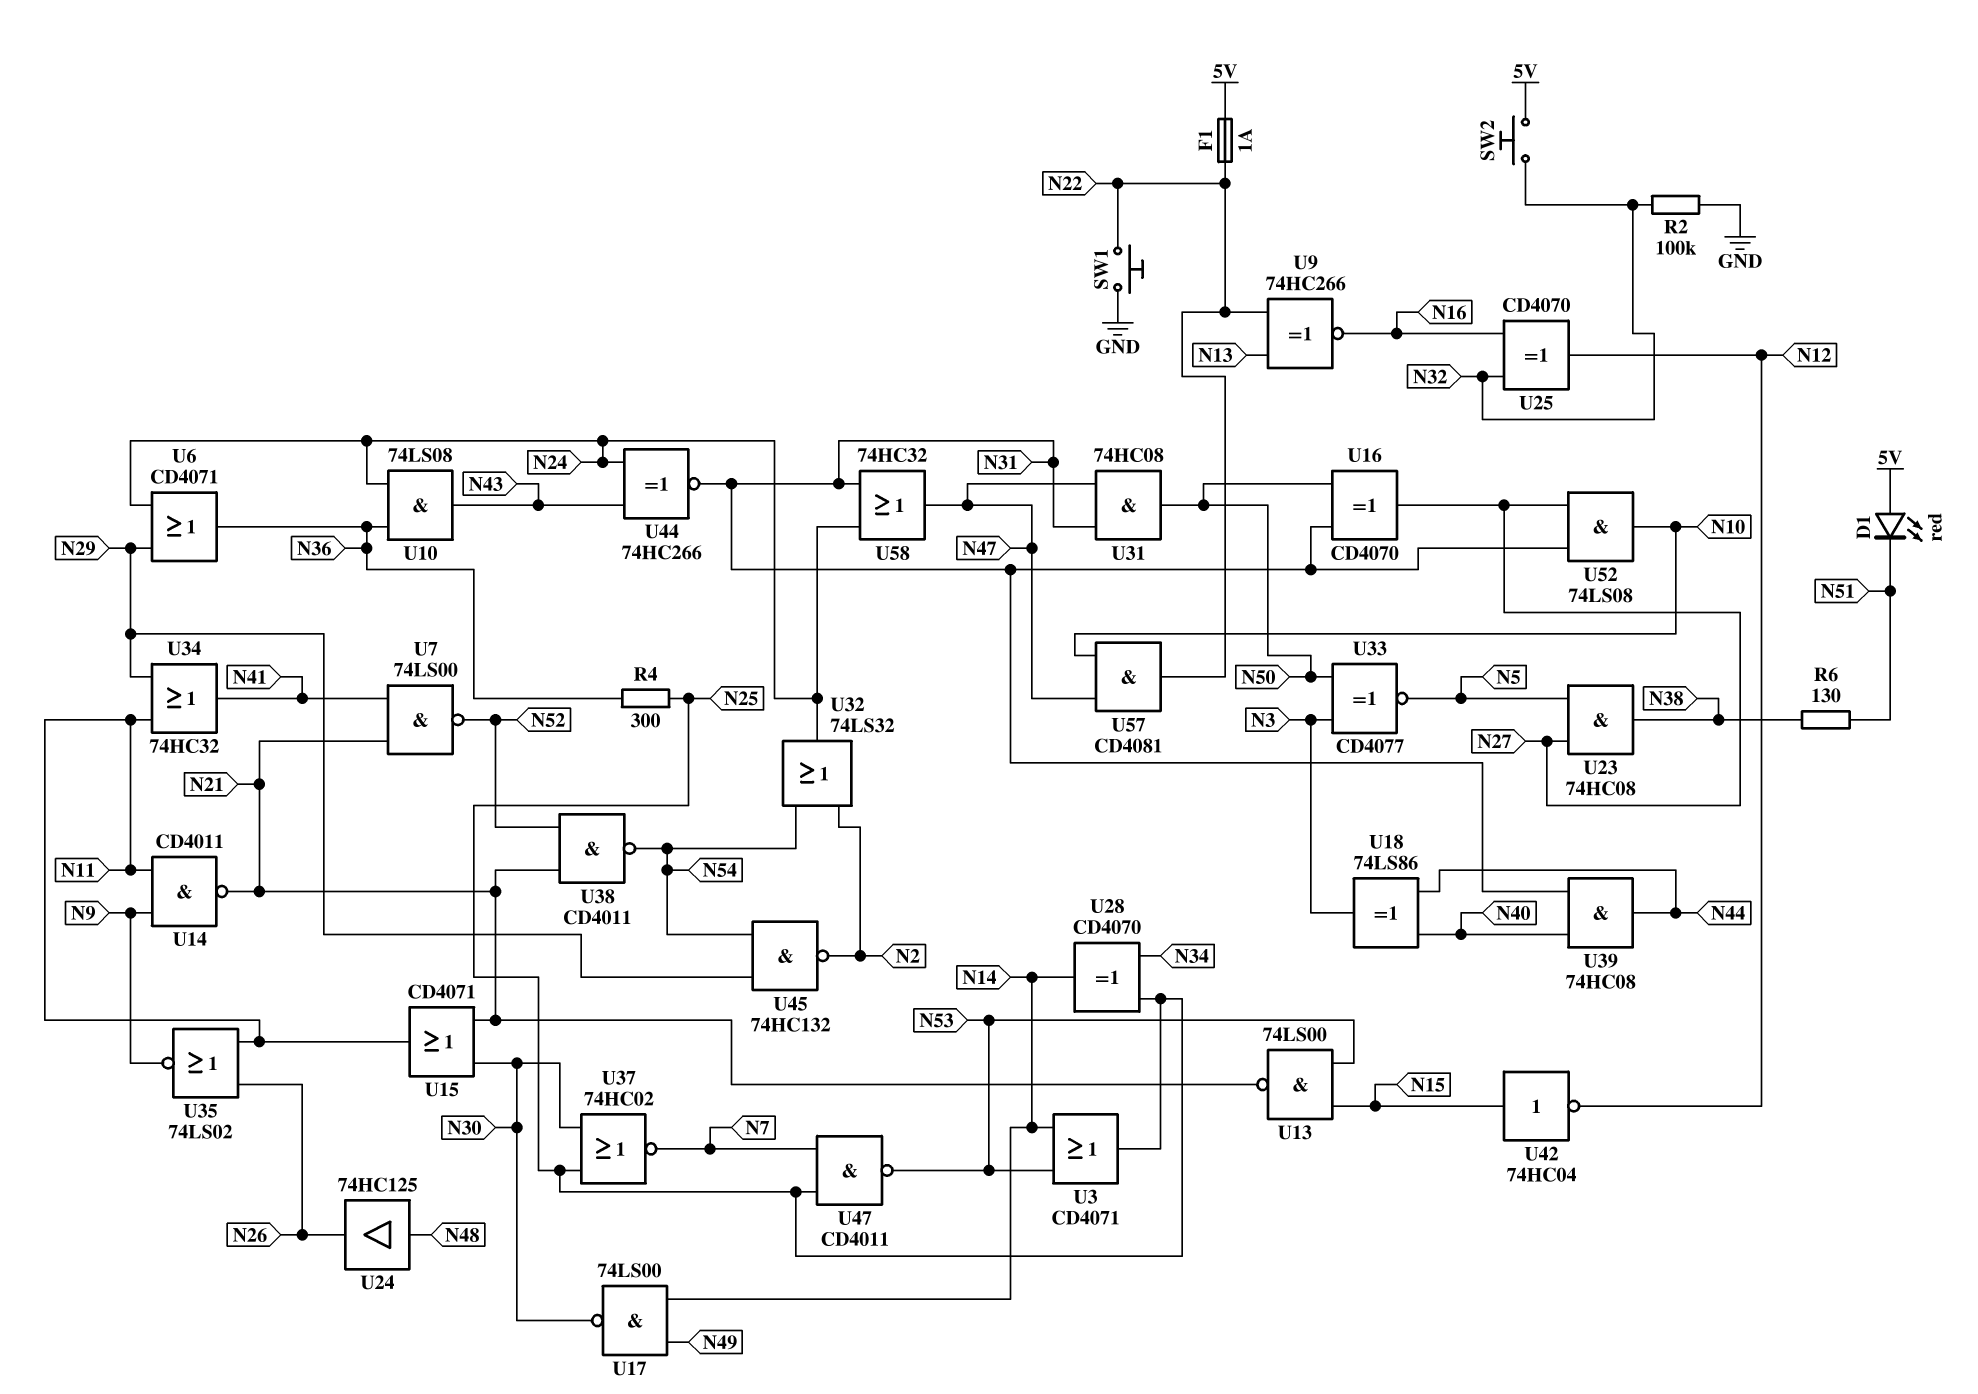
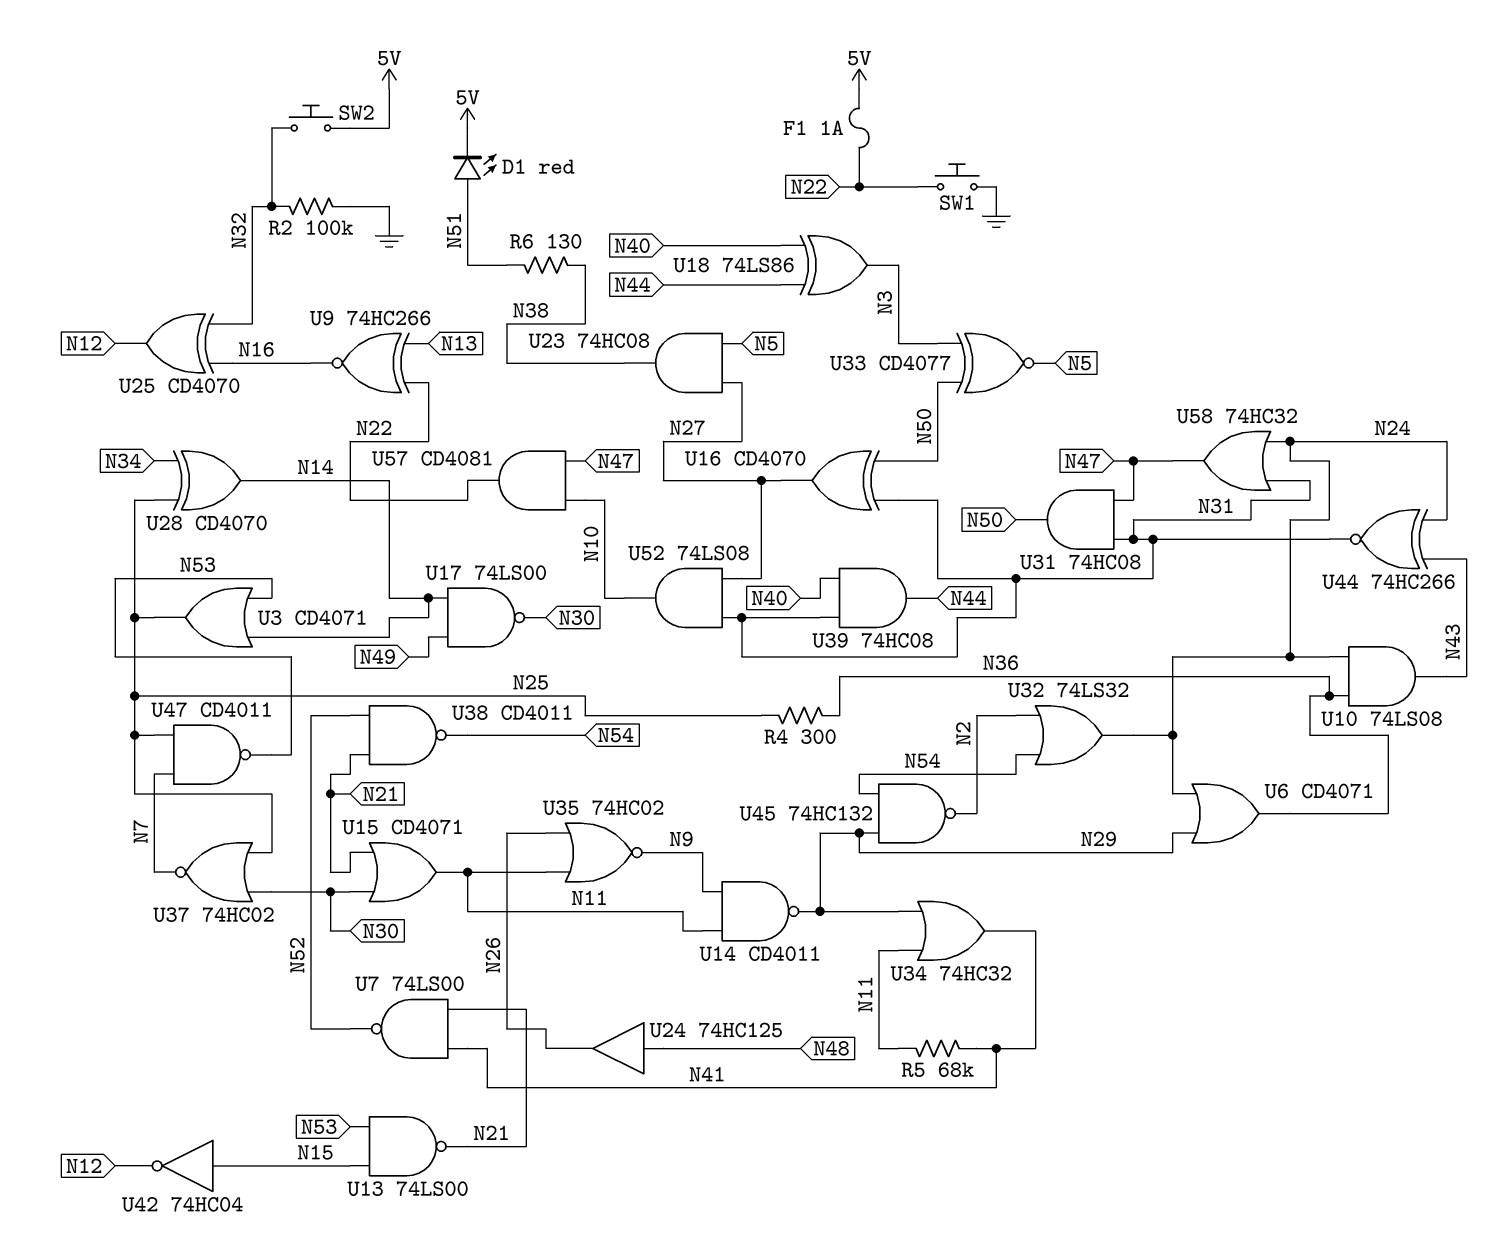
D1: LED red (A 5V, K N51) -> LED red (A N51, K 5V)
R5: none -> 68k (N11, N41)
U14: NAND CD4011 (in N9, in N11, out N21) -> NAND CD4011 (in N9, in N11, out N29)
U35: NOR 74LS02 (in N11, in N26, out N9) -> NOR 74HC02 (in N11, in N26, out N9)

